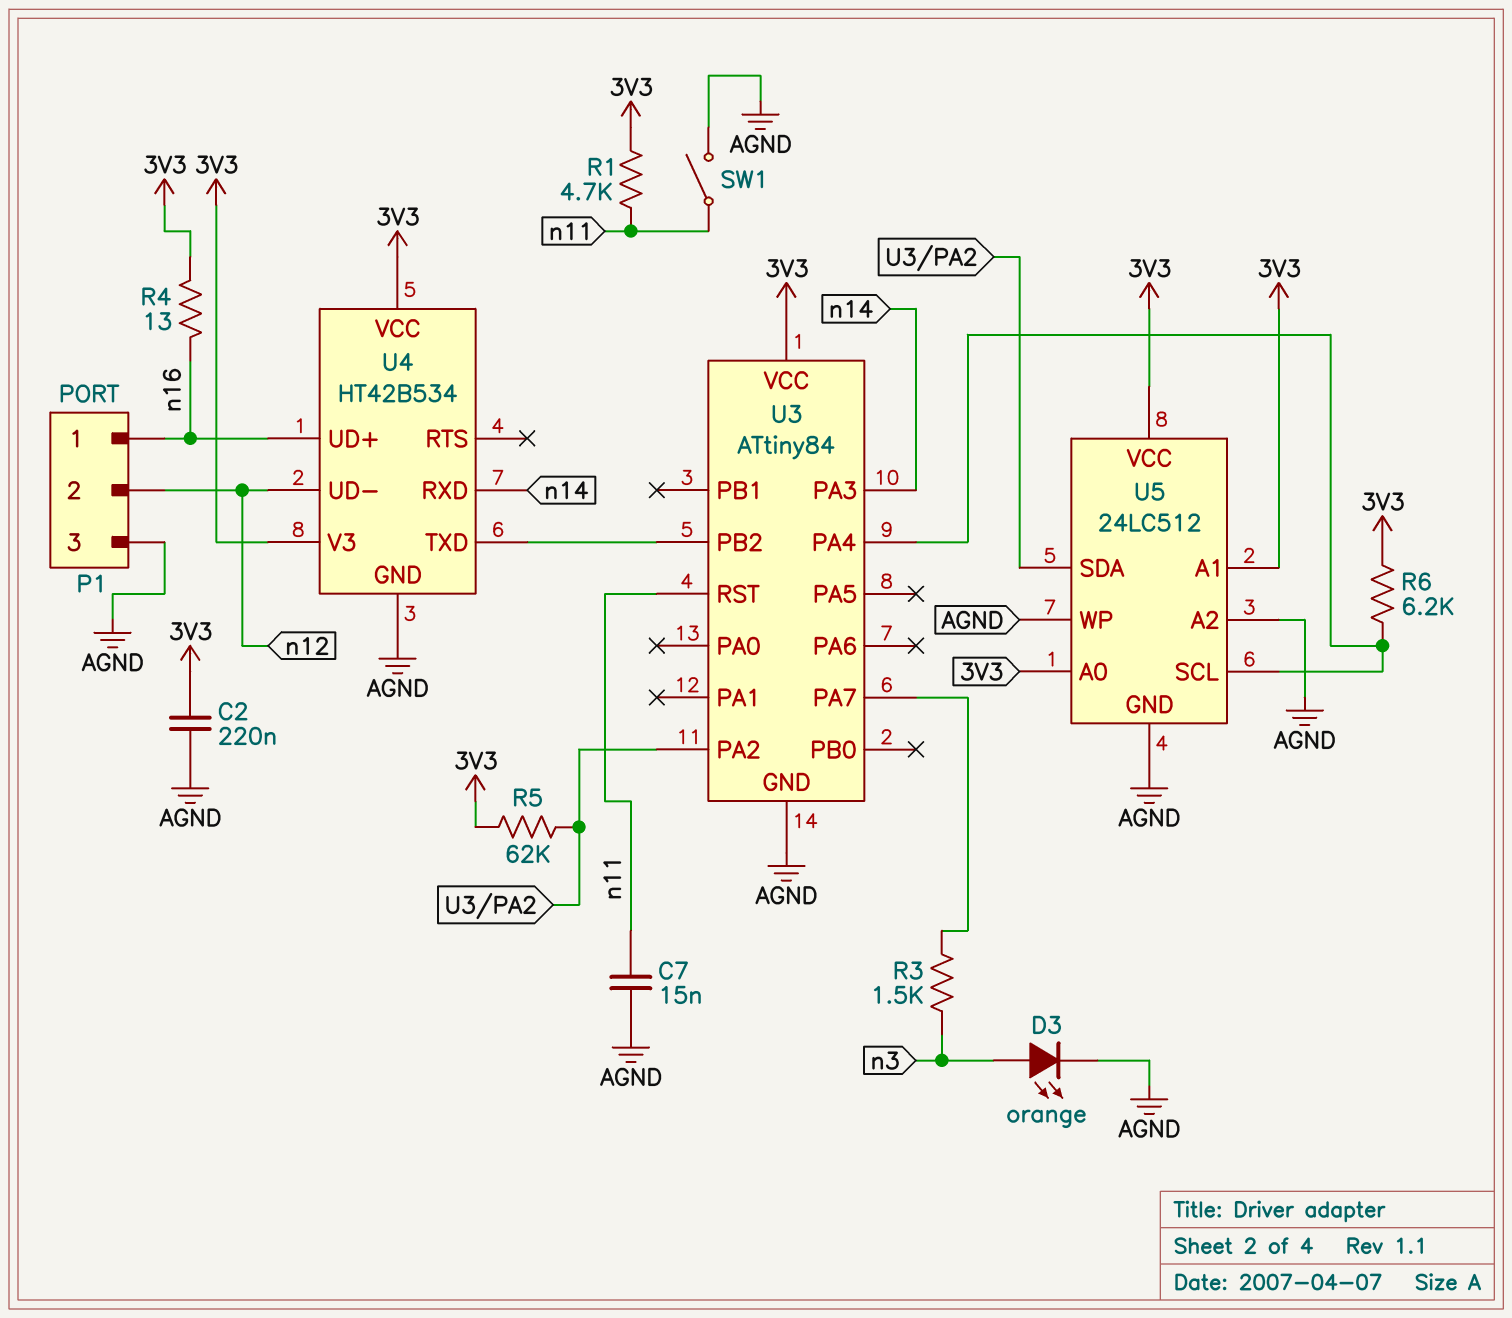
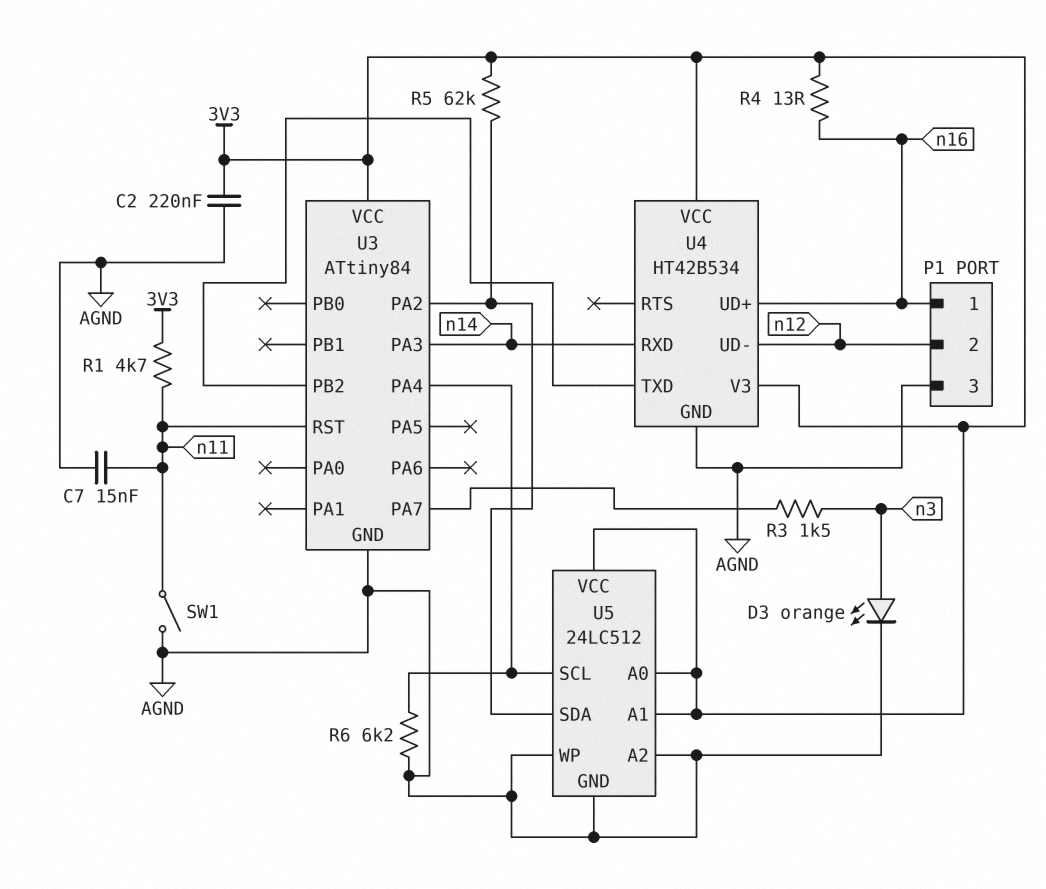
R6: 6.2k (3V3, U3/PA4) -> 6.2k (AGND, U3/PA4)

